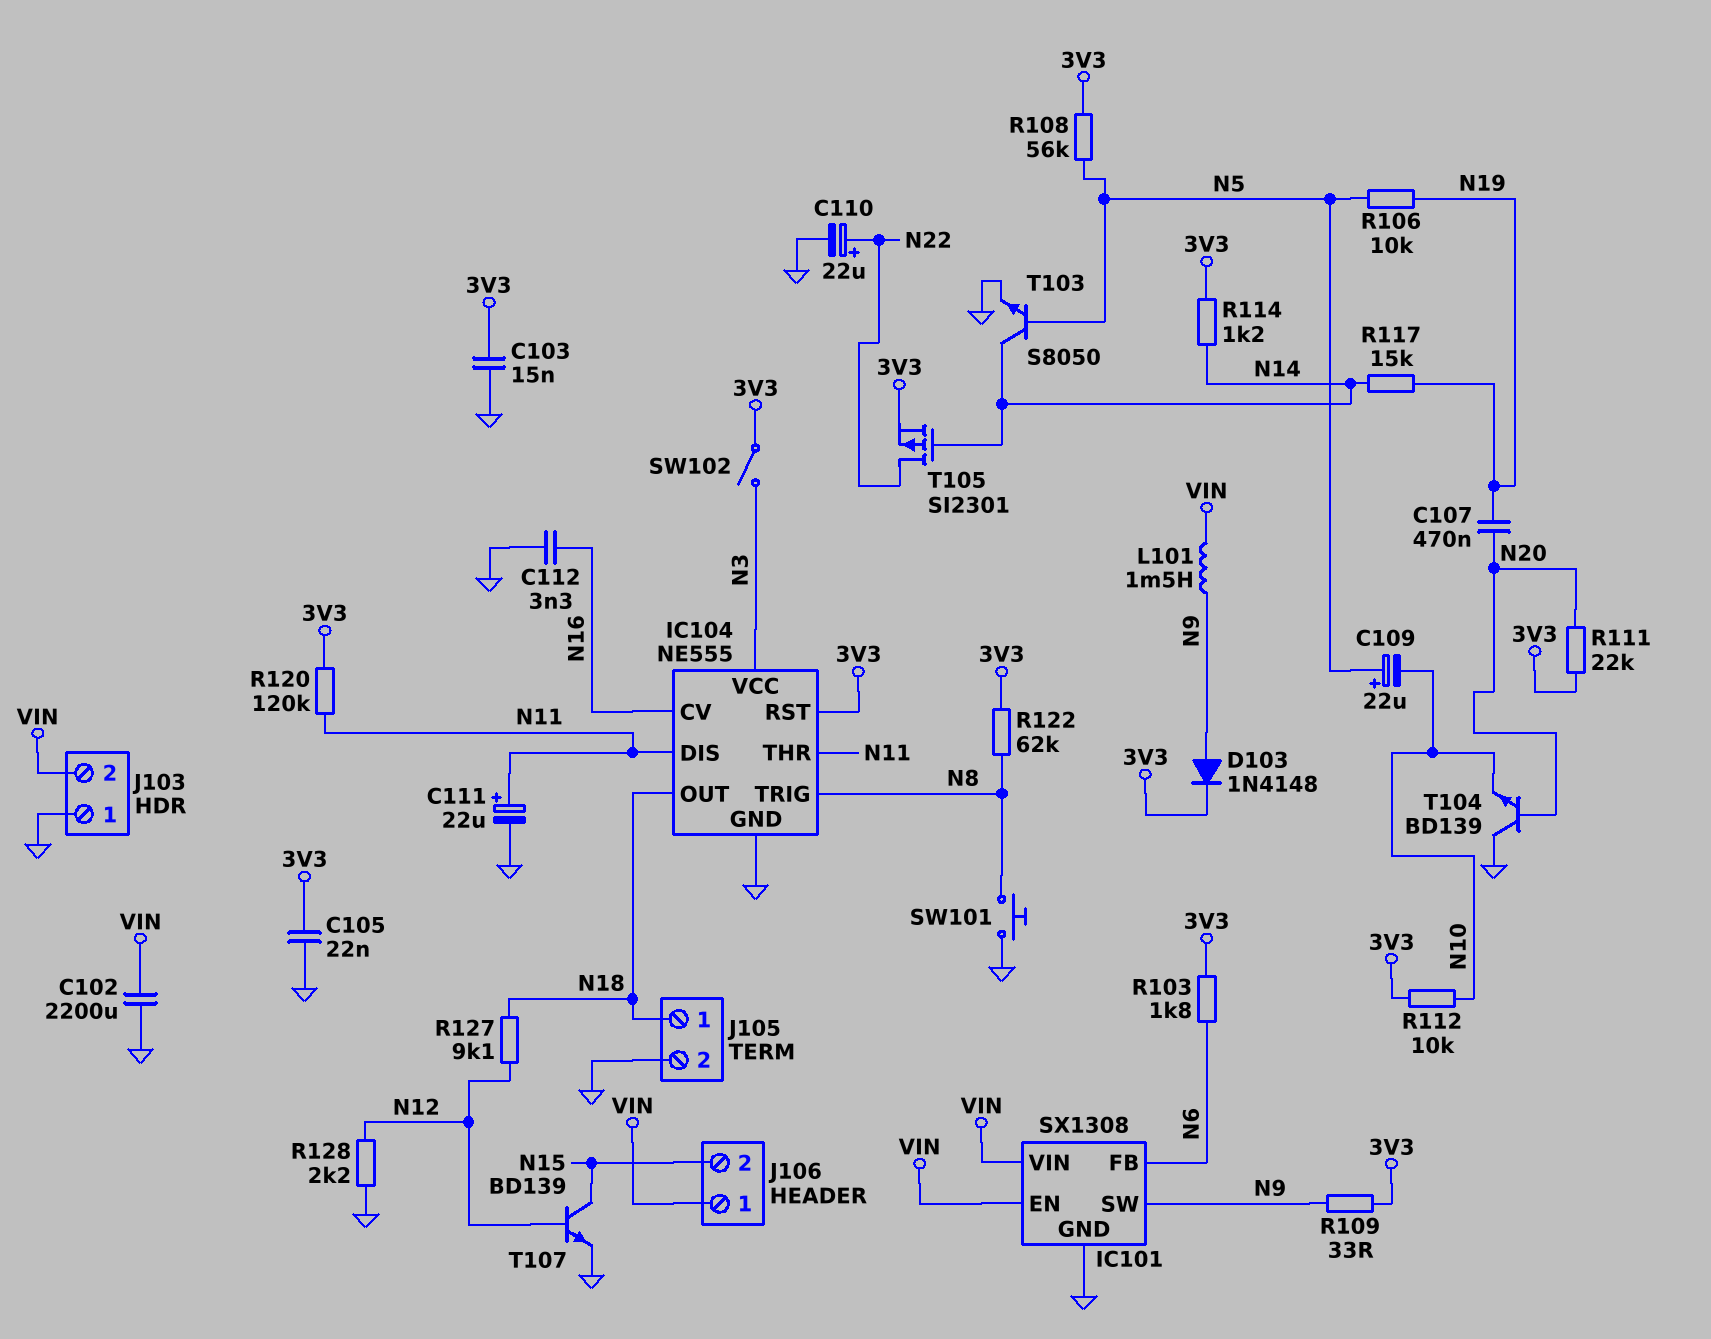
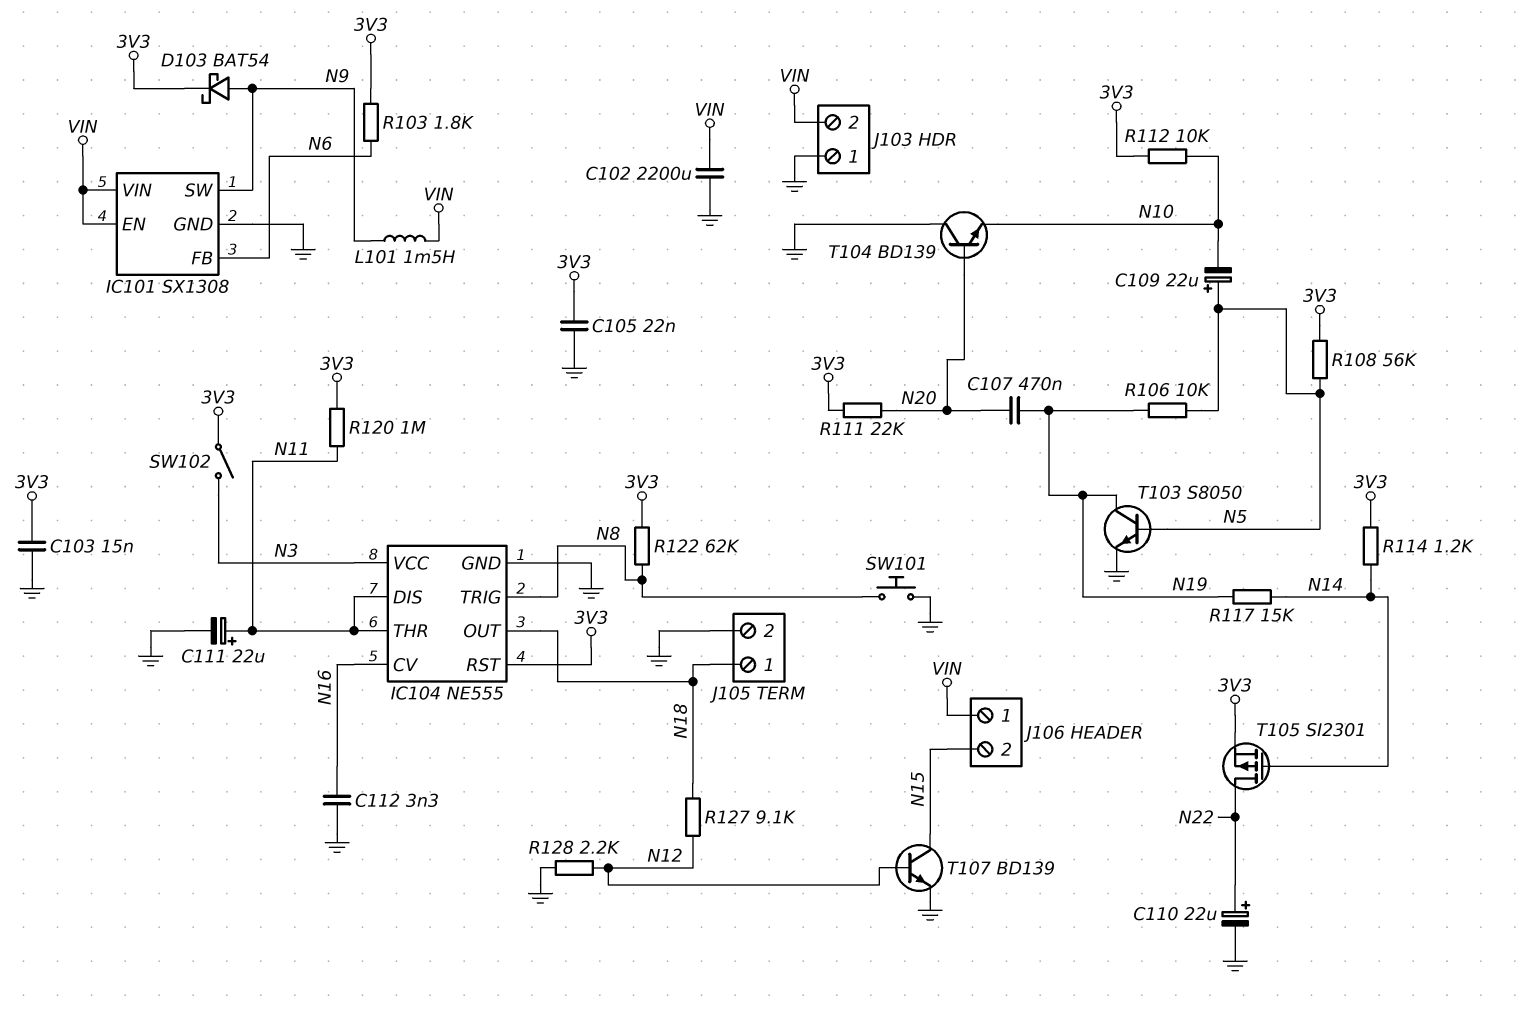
D103: diode 1N4148 (A N9, K 3V3) -> schottky BAT54 (A N9, K 3V3)
R109: 33 (3V3, N9) -> none
R120: 120k (3V3, N11) -> 1M (3V3, N11)
T103: NPN S8050 (B N5, C N14, E GND) -> NPN S8050 (B N5, C N19, E GND)

